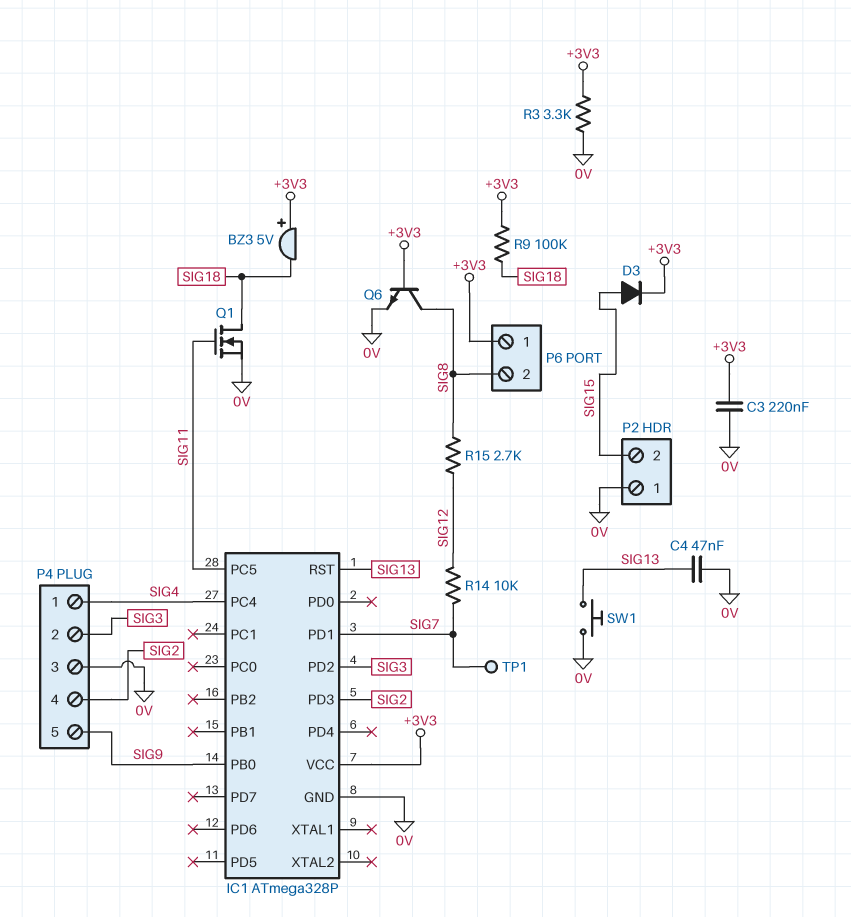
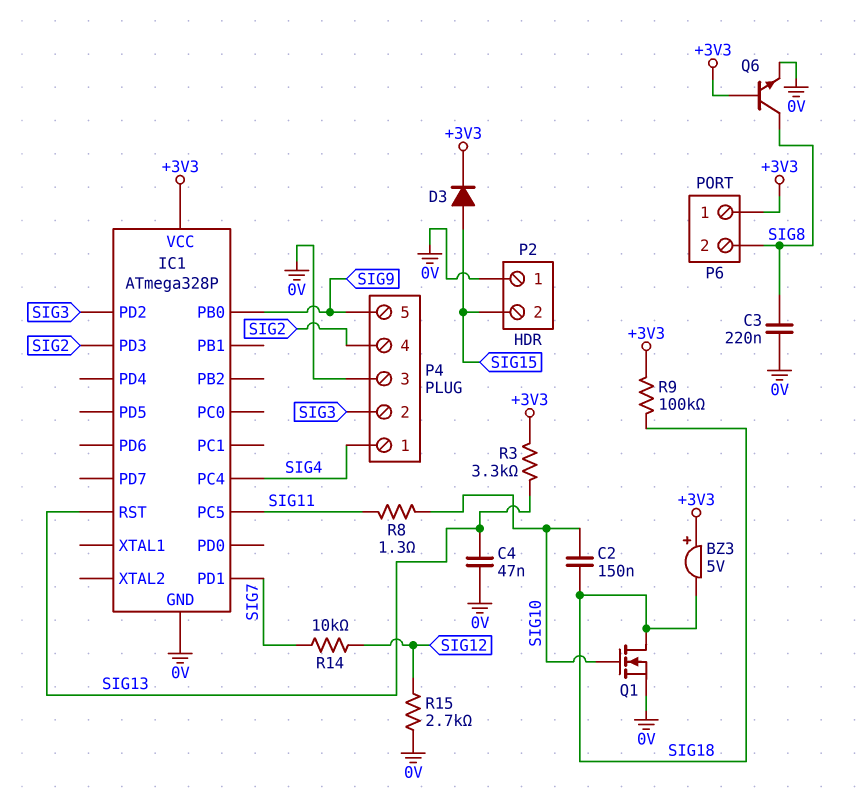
C2: none -> 150nF (SIG10, SIG18)
C3: 220nF (+3V3, 0V) -> 220nF (0V, SIG8)
Q1: NMOS (G SIG11, D SIG18, S 0V) -> NMOS (G SIG10, D SIG18, S 0V)
R3: 3.3k (+3V3, 0V) -> 3.3k (+3V3, SIG13)
R8: none -> 1.3 (SIG10, SIG11)
R15: 2.7k (SIG8, SIG12) -> 2.7k (0V, SIG12)
SW1: button (0V, SIG13) -> none
TP1: test point (SIG7) -> none

